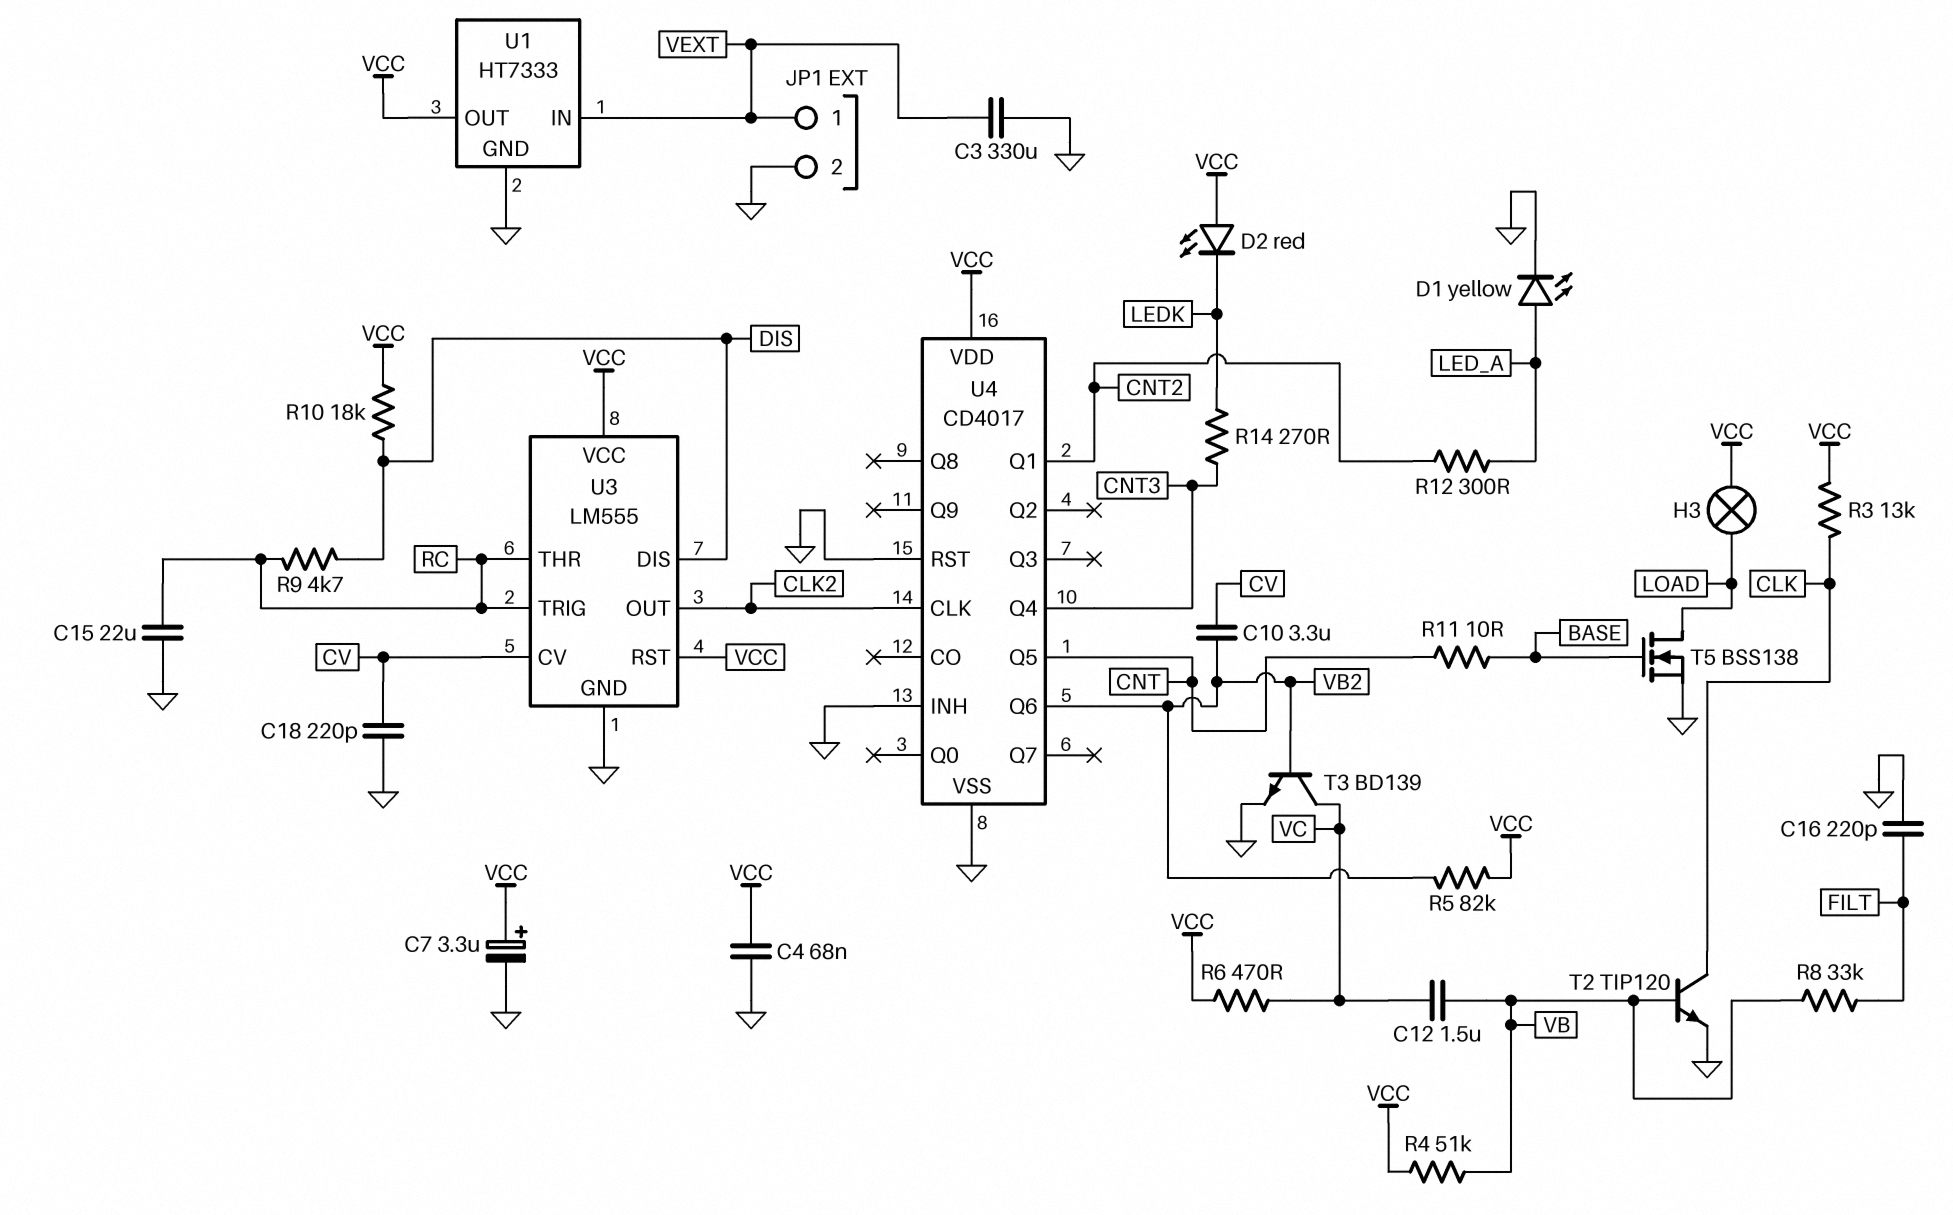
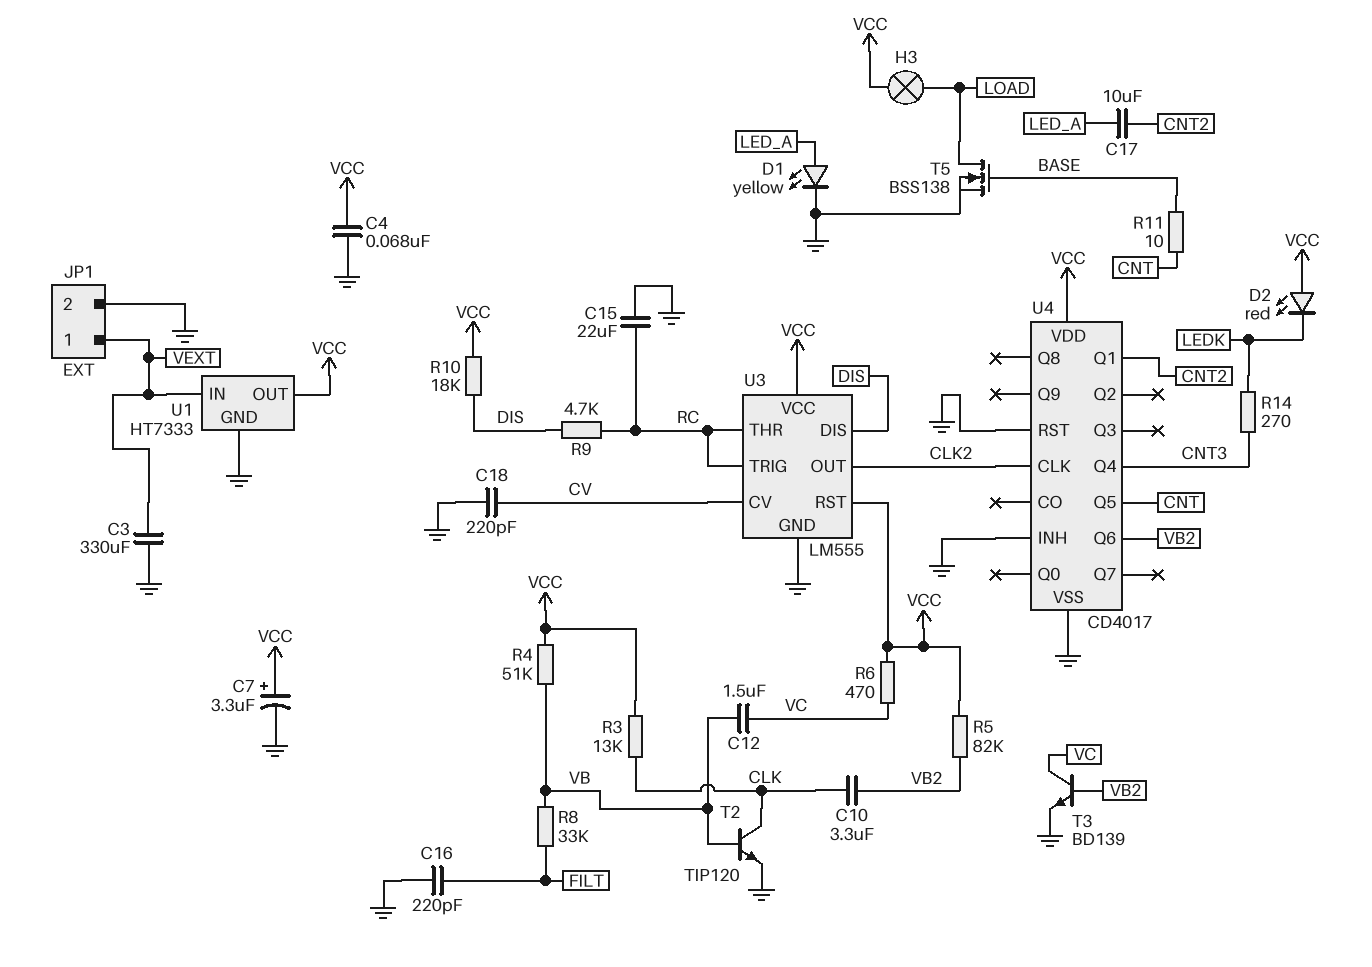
C10: 3.3uF (CV, VB2) -> 3.3uF (CLK, VB2)
C17: none -> 10uF (CNT2, LED_A)
R12: 300 (CNT2, LED_A) -> none

